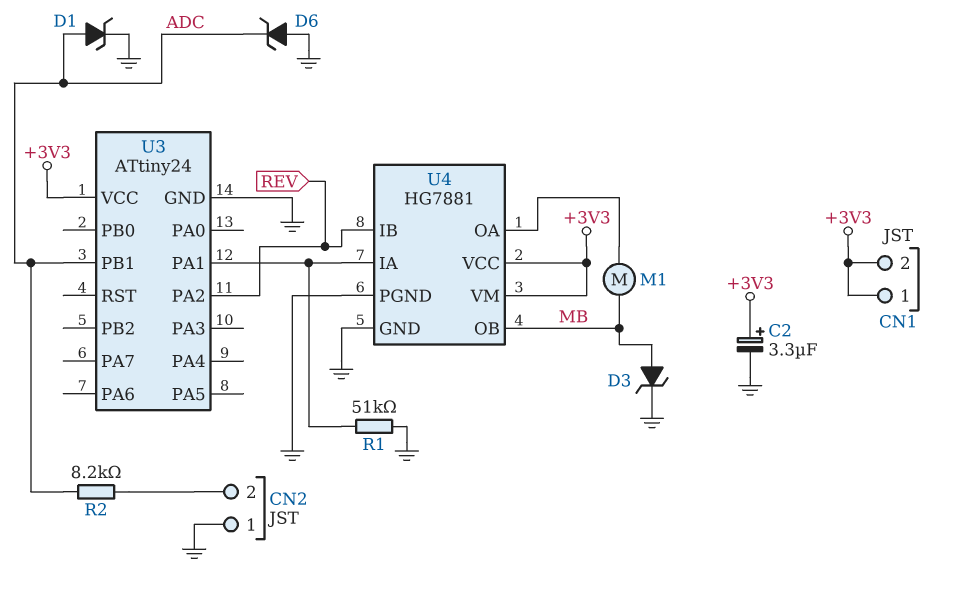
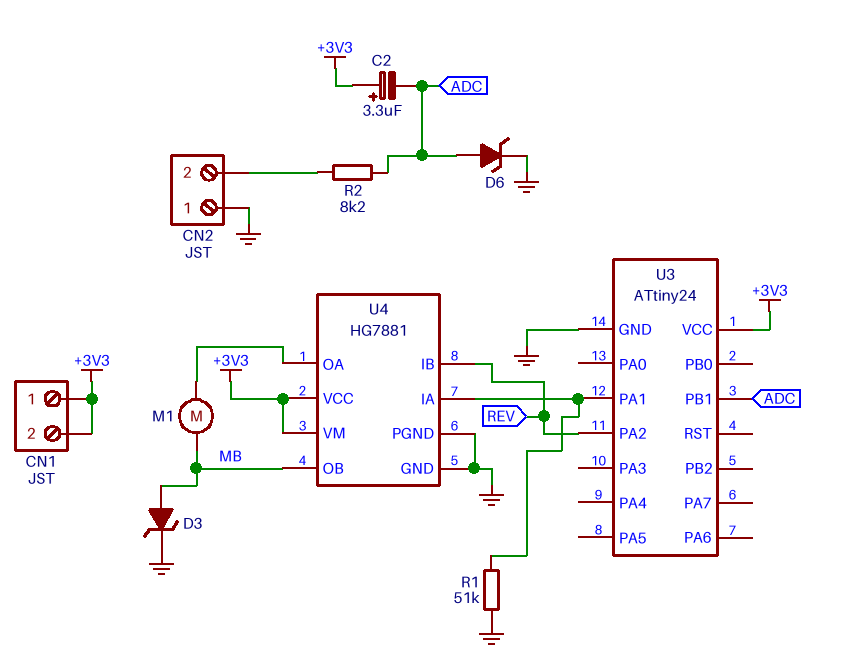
C2: 3.3uF (plus +3V3, minus GND) -> 3.3uF (plus +3V3, minus ADC)
D1: zener (A ADC, K GND) -> none
D6: zener (A GND, K ADC) -> zener (A ADC, K GND)

